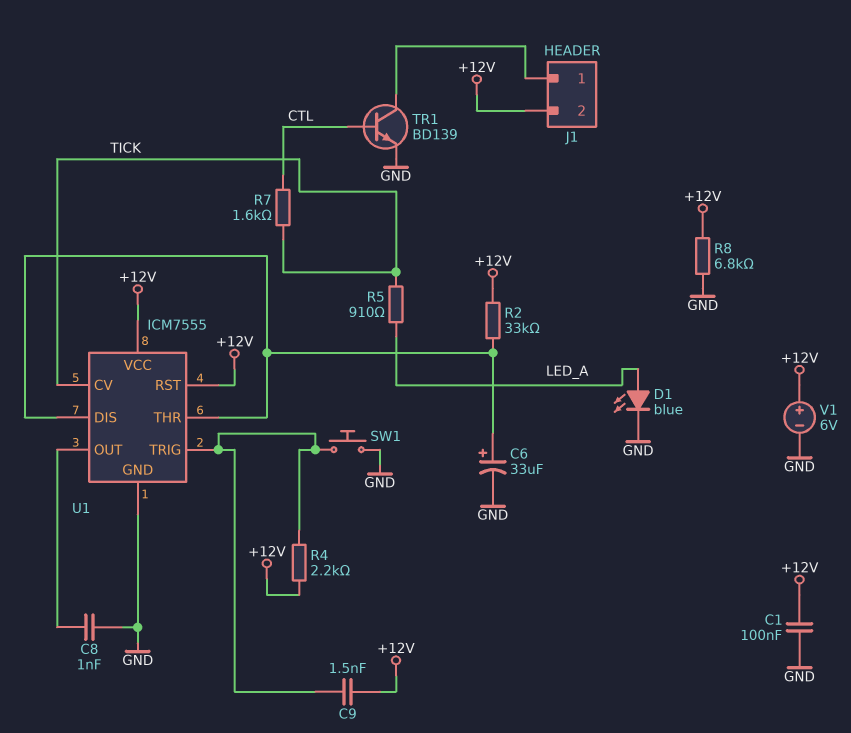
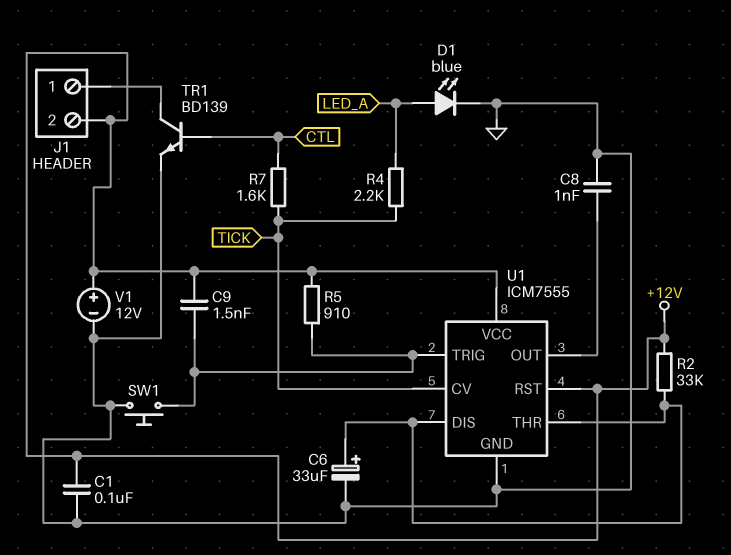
R4: 2.2k (+12V, U1/TRIG) -> 2.2k (LED_A, TICK)
R5: 910 (LED_A, TICK) -> 910 (+12V, U1/TRIG)
R8: 6.8k (+12V, GND) -> none
V1: 6V (plus +12V, minus GND) -> 12V (plus +12V, minus GND)

